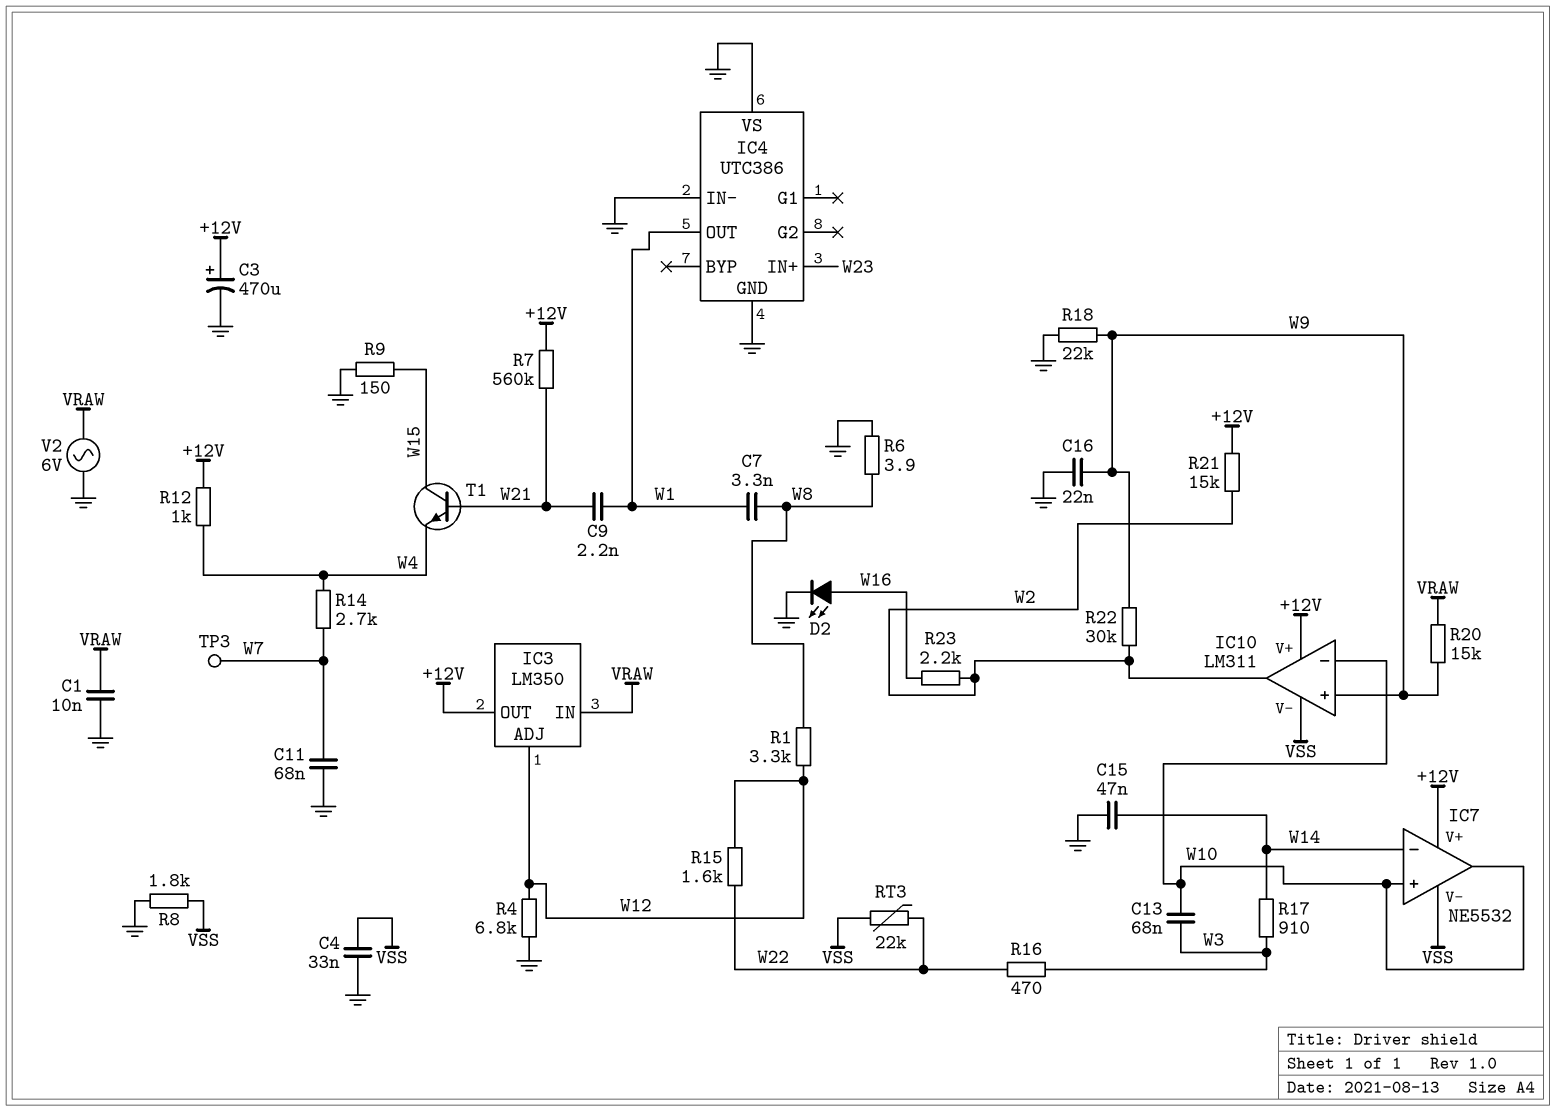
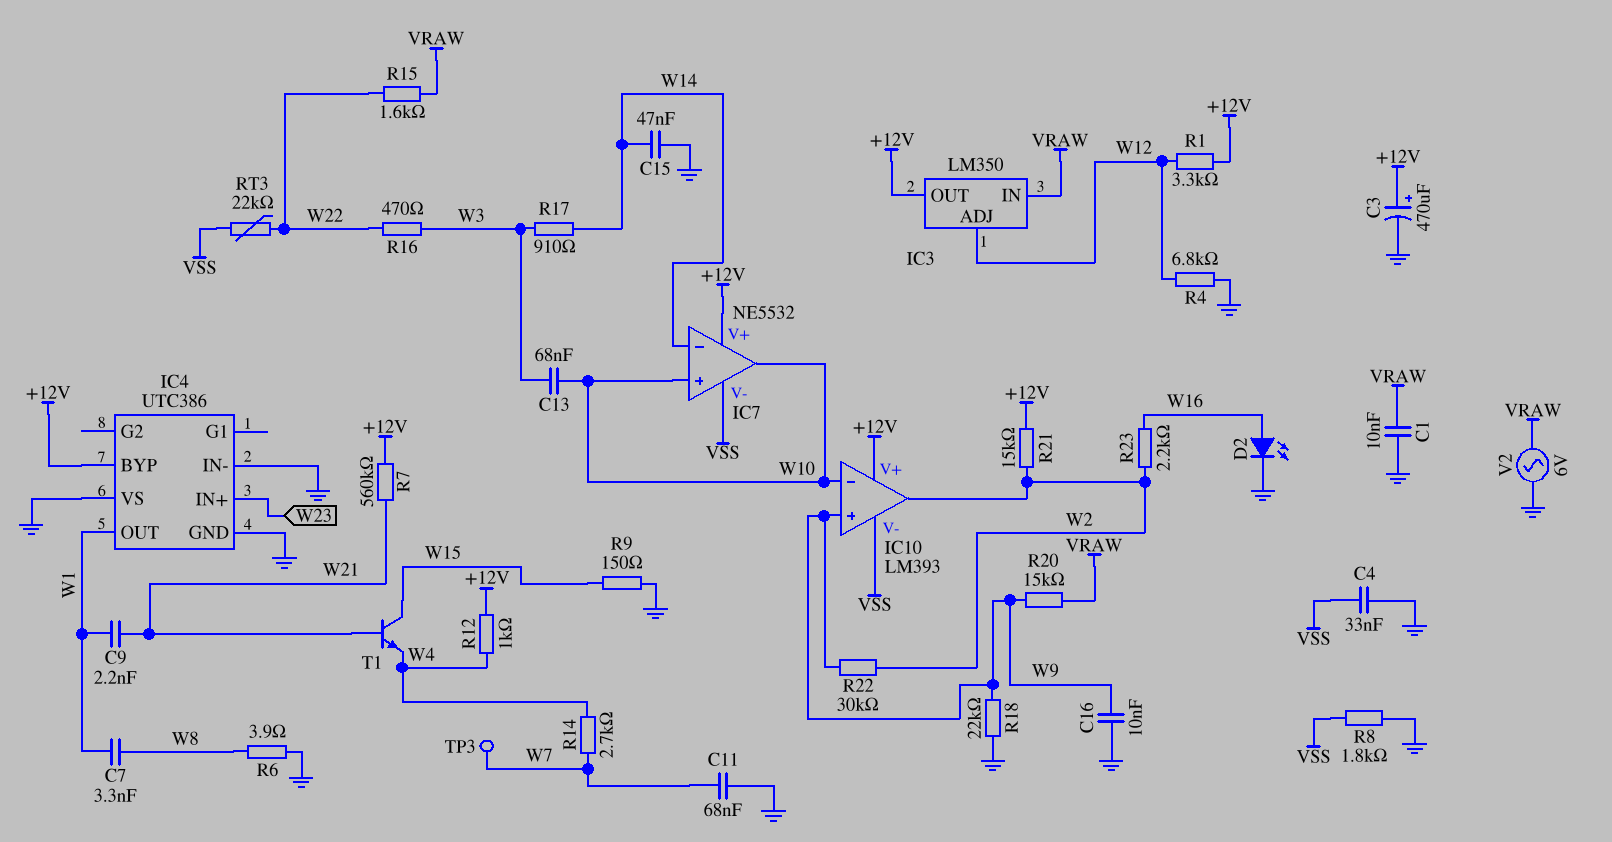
C16: 22nF (GND, W9) -> 10nF (GND, W9)
IC4 pin BYP: none -> +12V
IC10: LM311 -> LM393
R1: 3.3k (W8, W12) -> 3.3k (+12V, W12)
R15: 1.6k (W12, W22) -> 1.6k (VRAW, W22)

